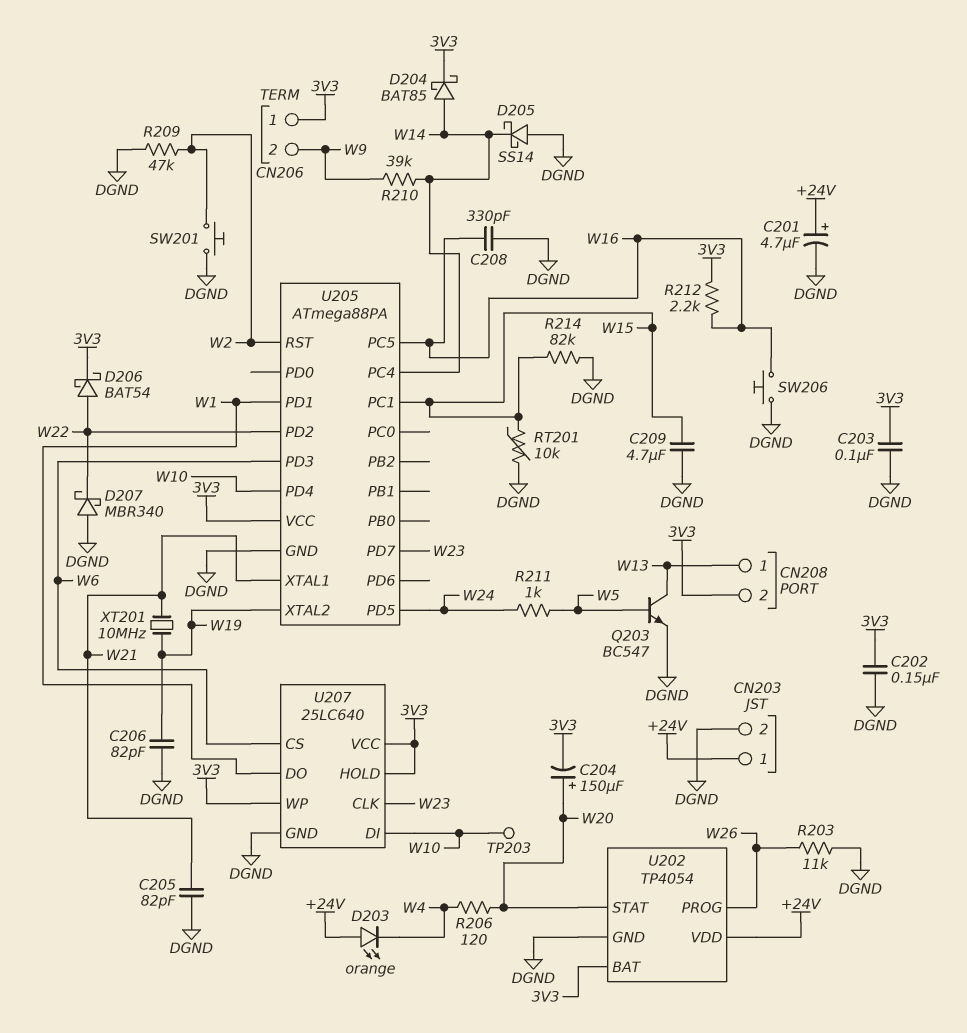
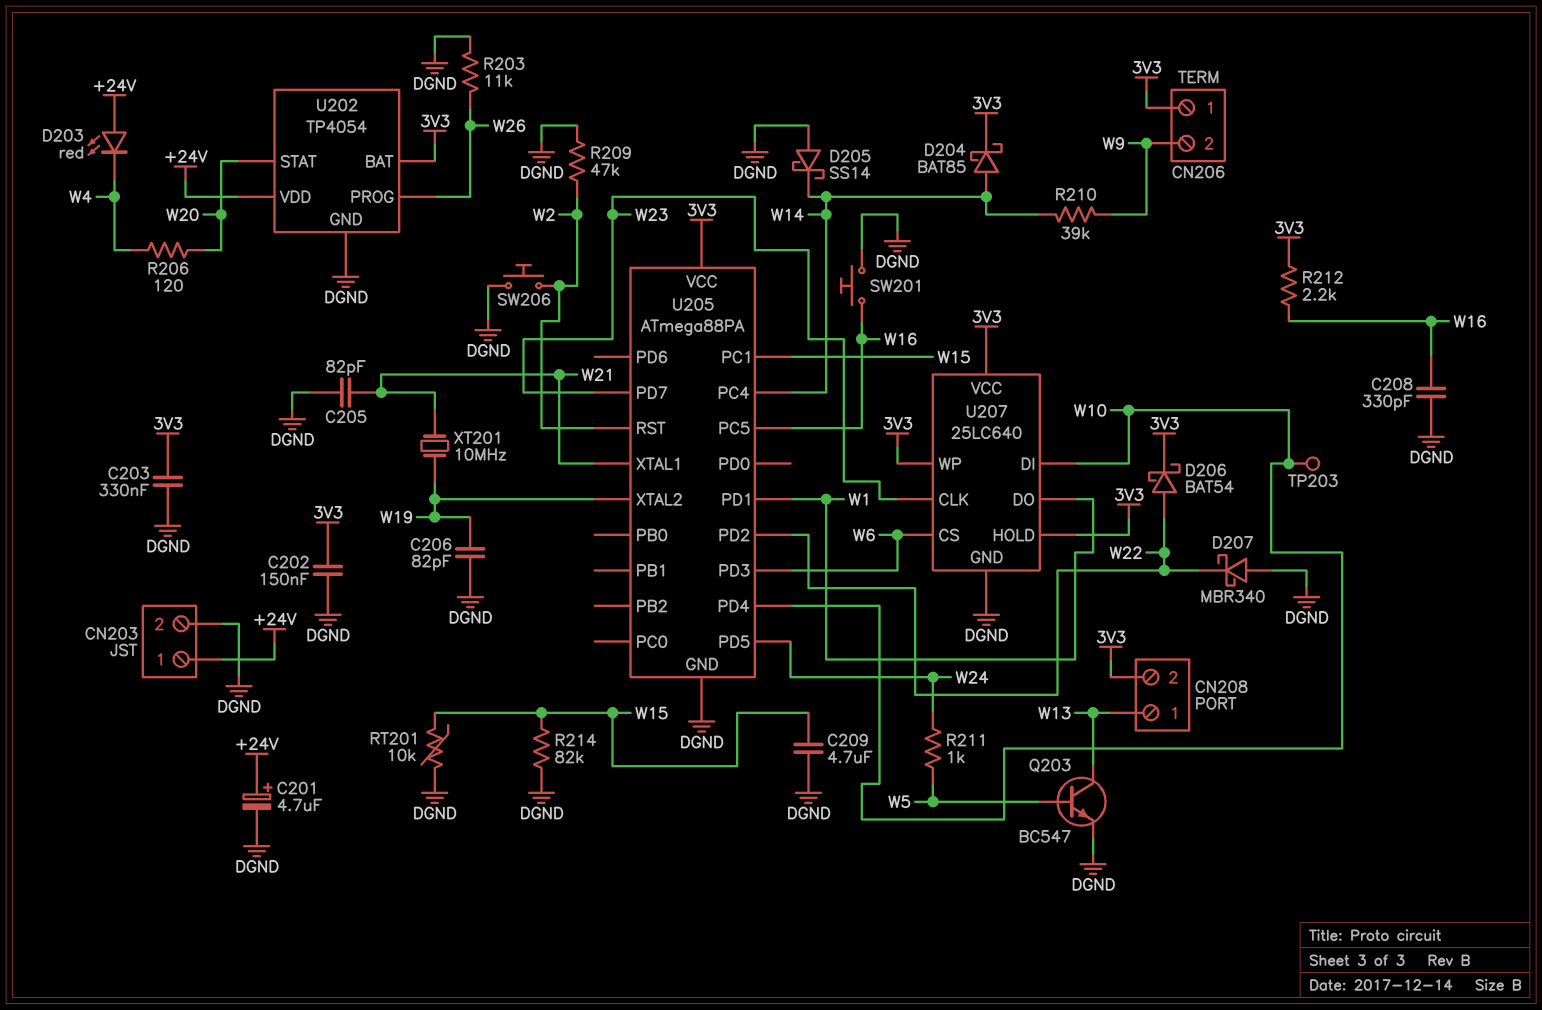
C203: 100nF (3V3, DGND) -> 330nF (3V3, DGND)
C204: 150uF (plus W20, minus 3V3) -> none
D203: LED orange (A +24V, K W4) -> LED red (A +24V, K W4)
SW201: button (DGND, W2) -> button (DGND, W16)
SW206: button (DGND, W16) -> button (DGND, W2)

